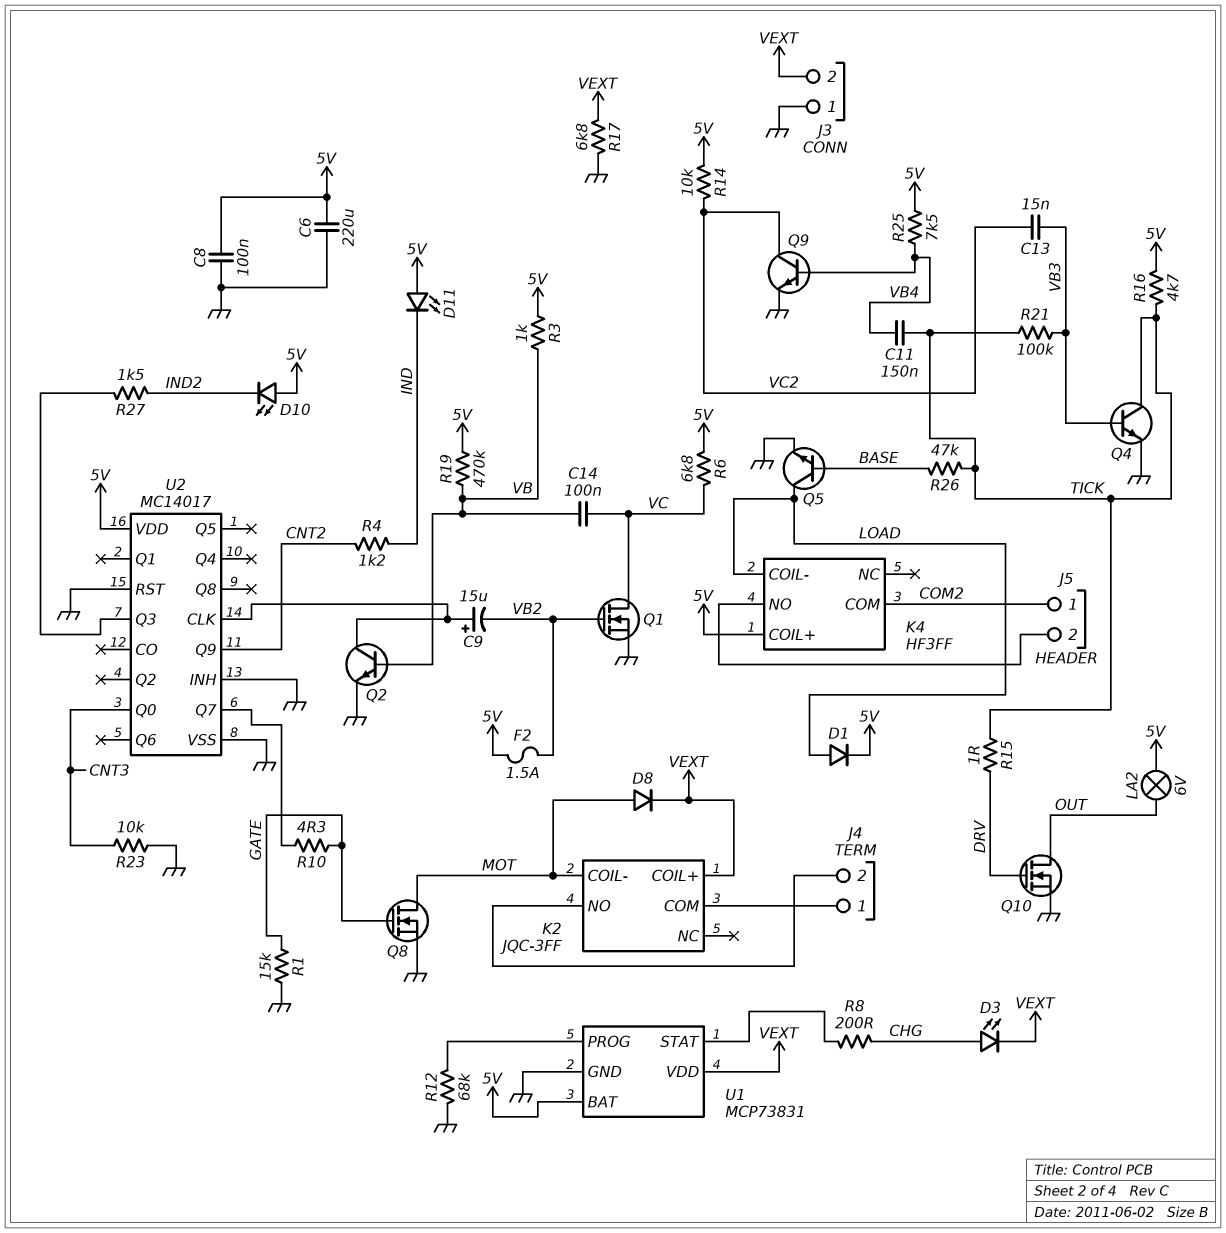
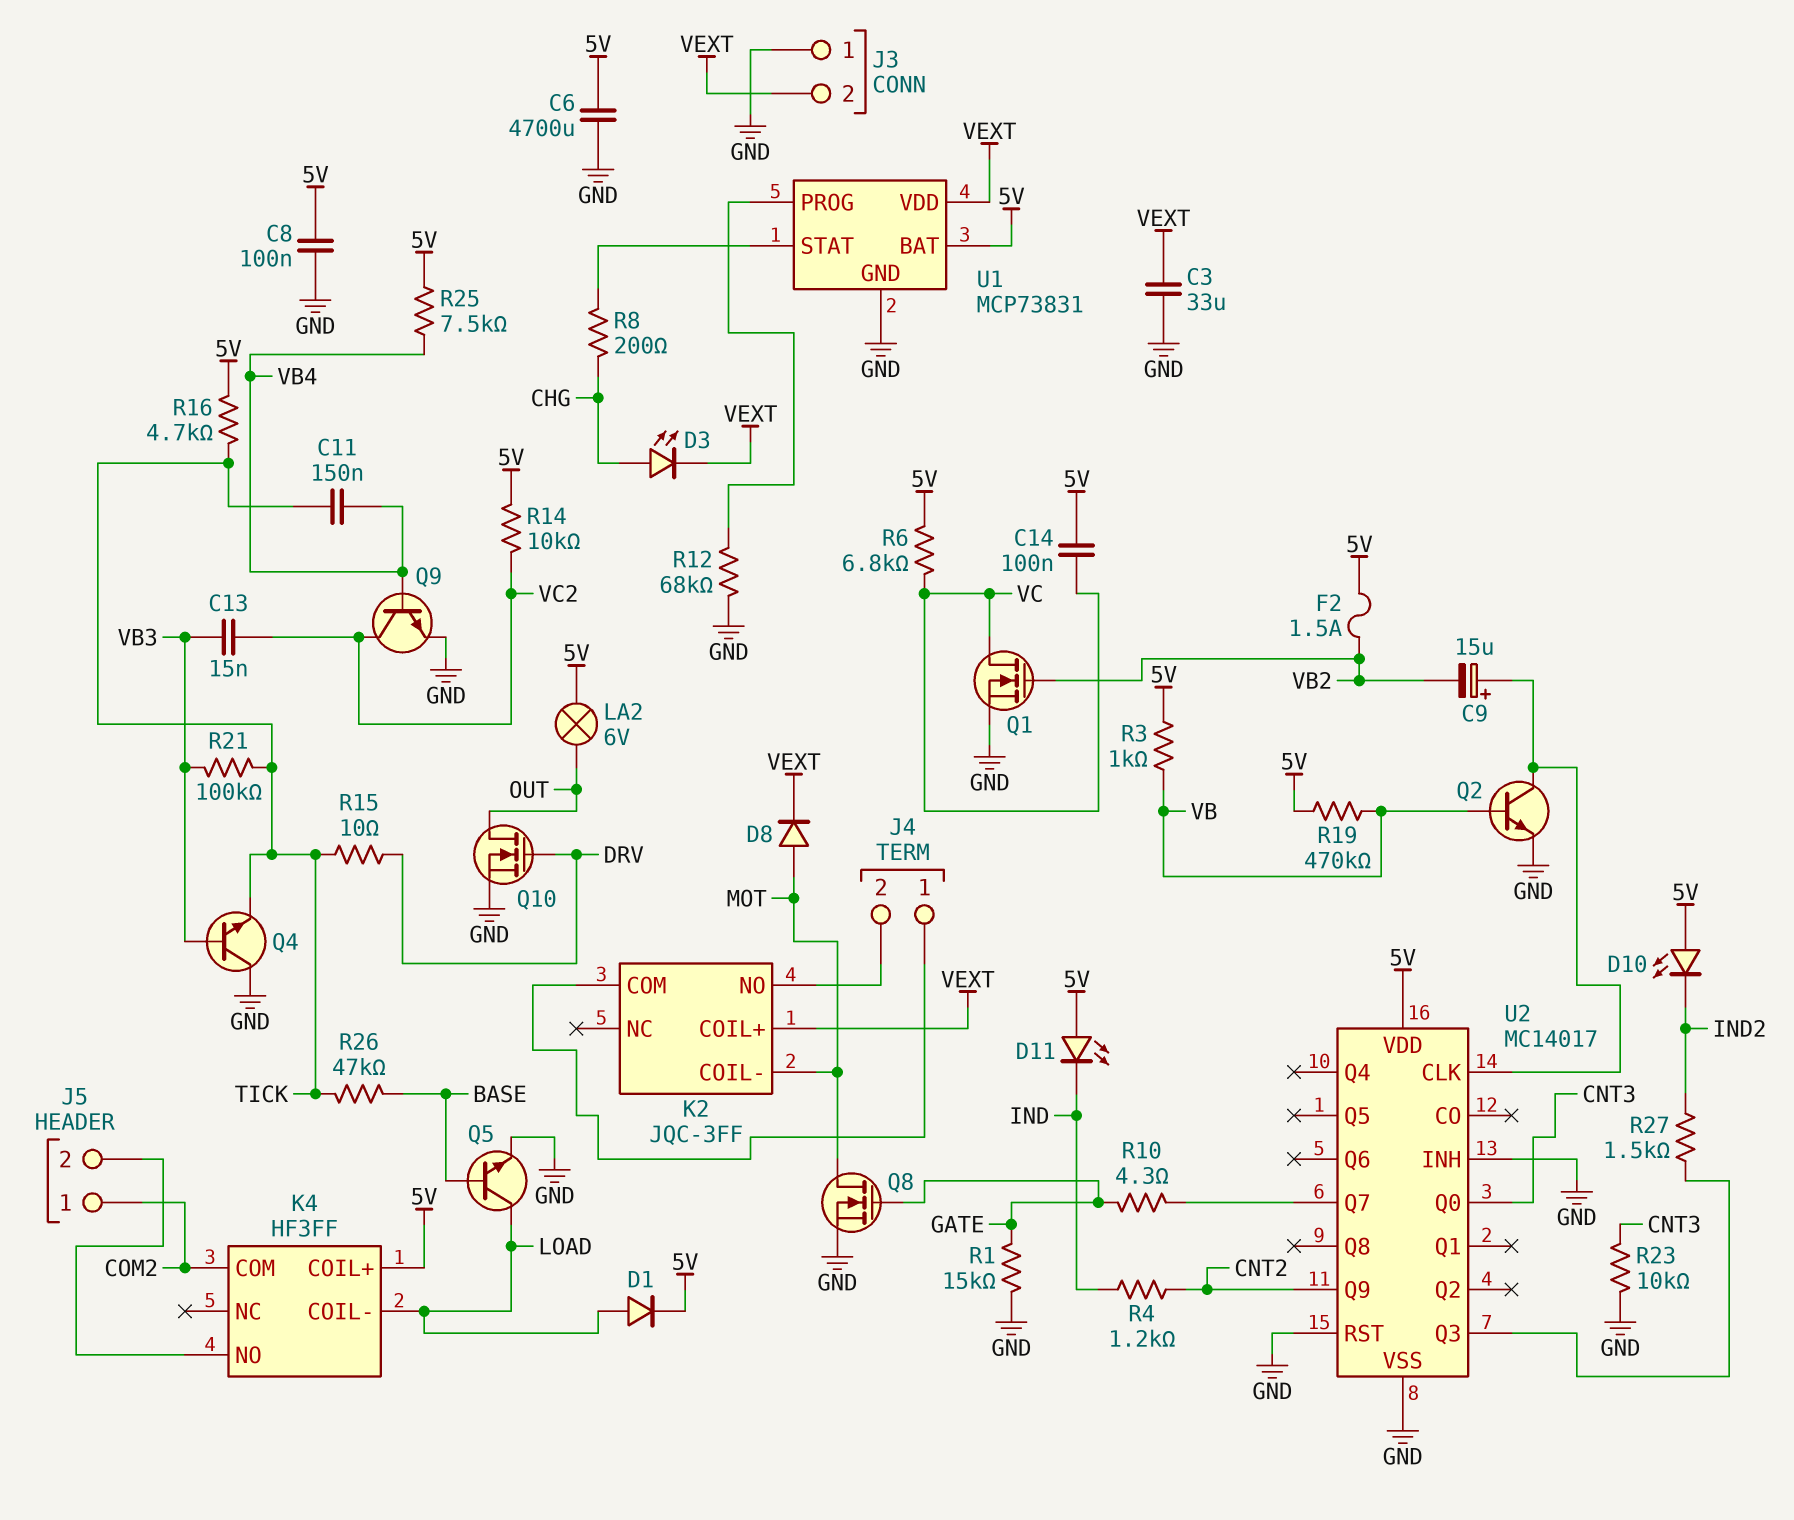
C3: none -> 33uF (GND, VEXT)
C6: 220uF (5V, GND) -> 4700uF (5V, GND)
C14: 100nF (VB, VC) -> 100nF (5V, VC)
Q4: NPN (B VB3, C TICK, E GND) -> NPN (B VB3, C GND, E TICK)
R15: 1 (DRV, TICK) -> 10 (DRV, TICK)
R17: 6.8k (GND, VEXT) -> none

